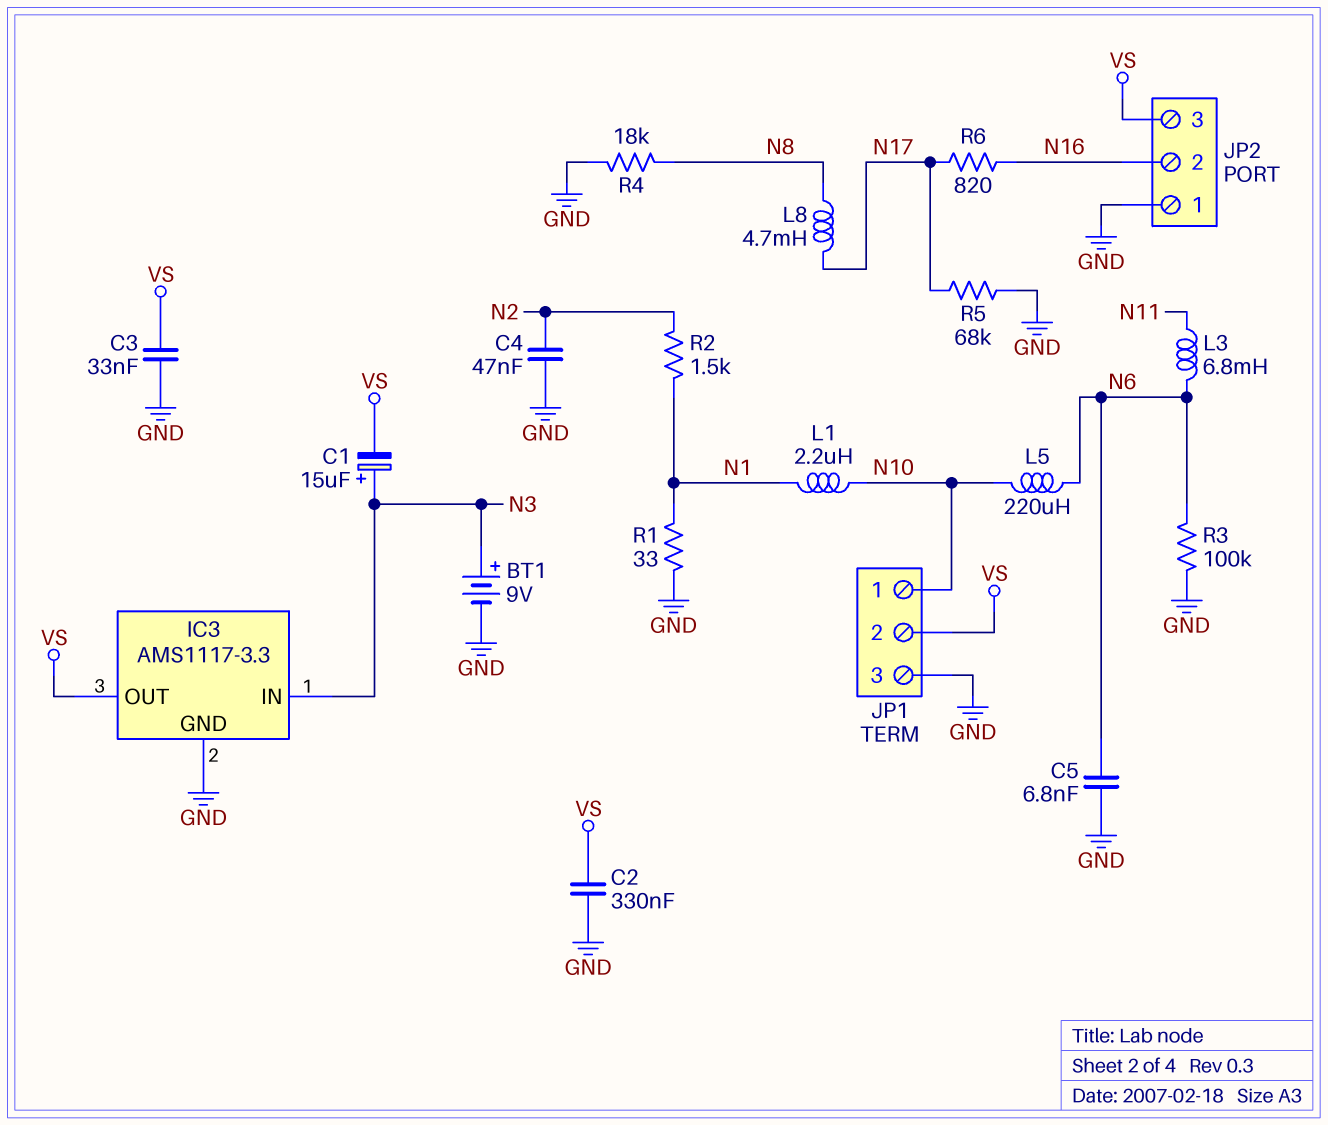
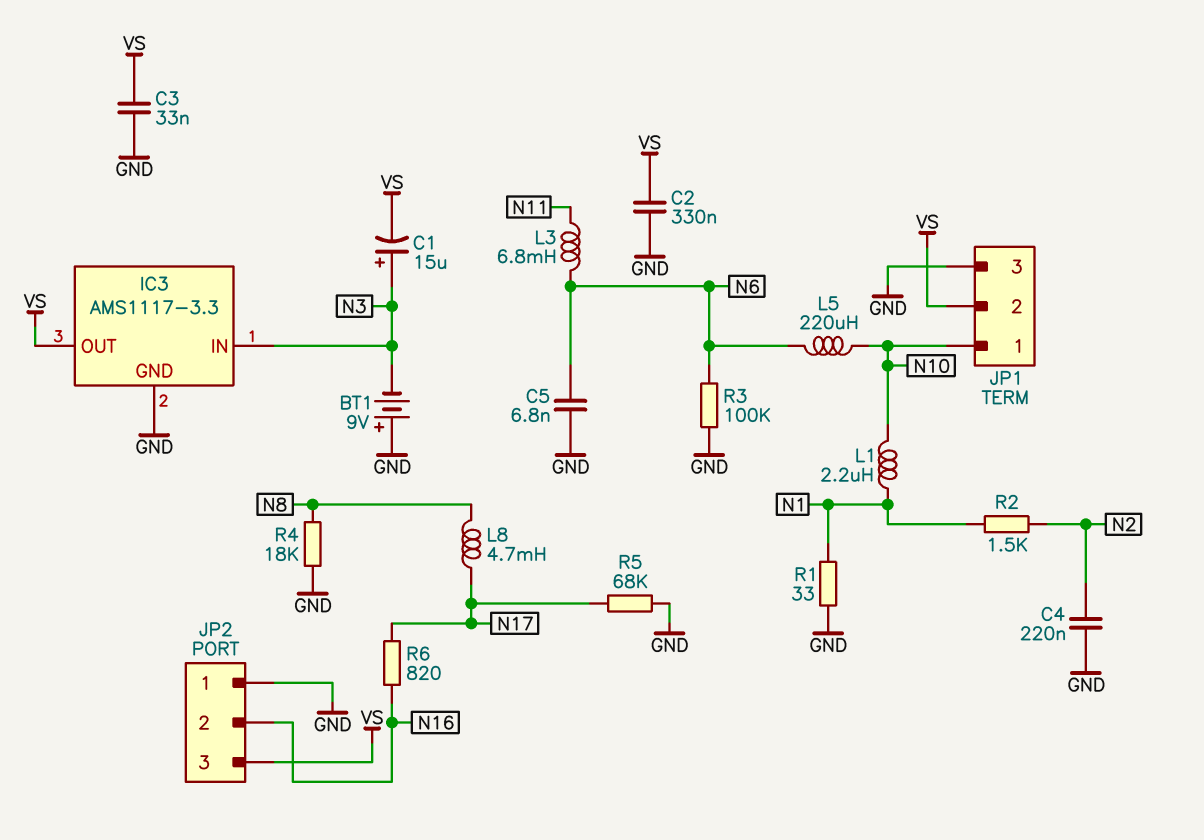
BT1: 9V (plus N3, minus GND) -> 9V (plus GND, minus N3)
C4: 47nF (GND, N2) -> 220nF (GND, N2)

